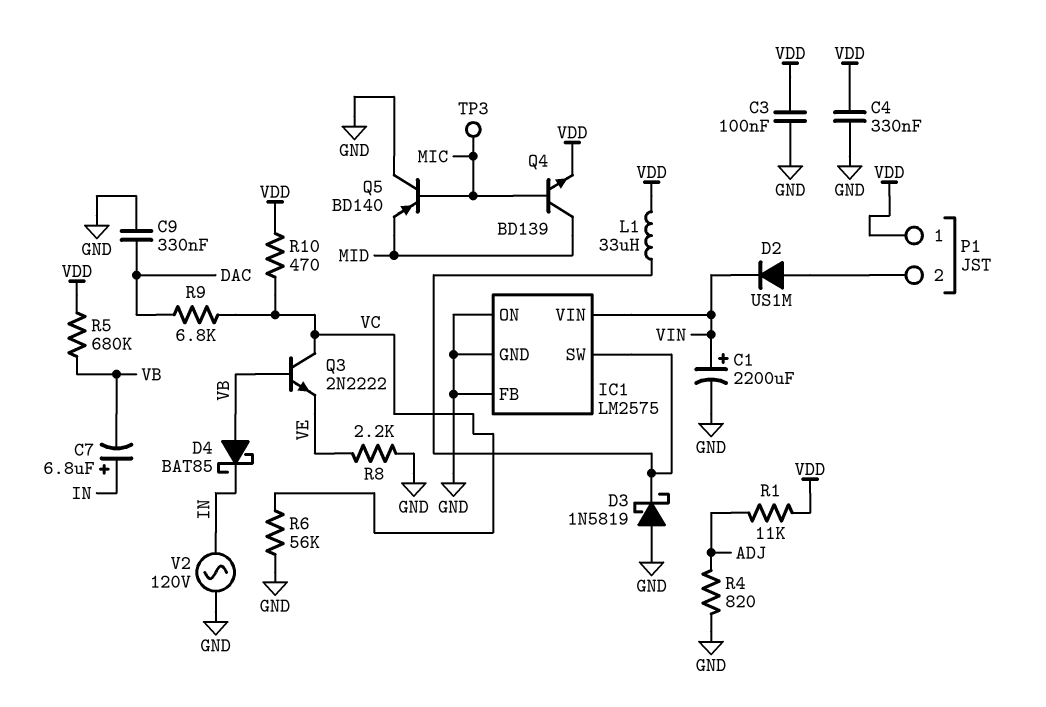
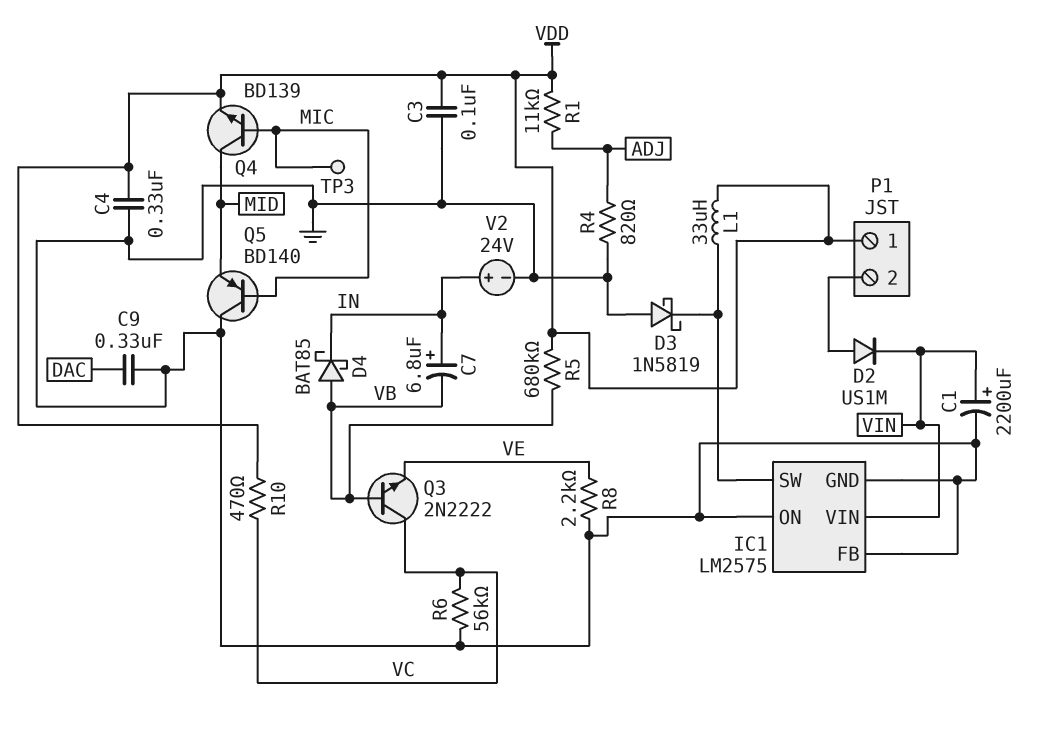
R9: 6.8k (DAC, VC) -> none
V2: AC 120V (GND, IN) -> 24V (plus IN, minus GND)

